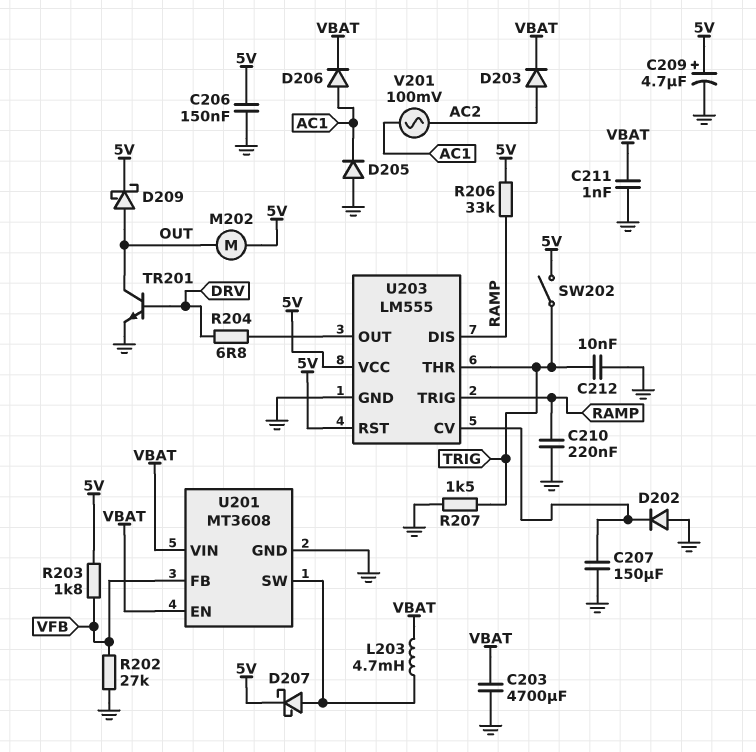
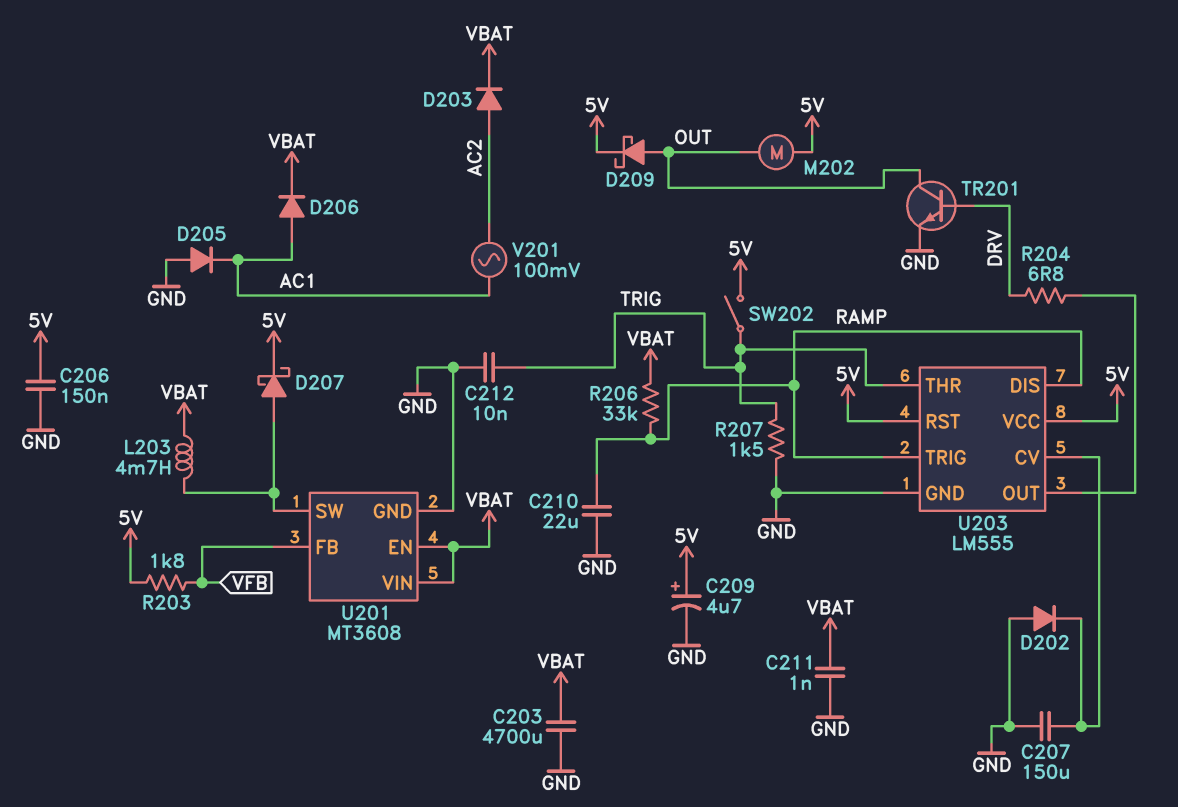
C210: 220nF (GND, RAMP) -> 22uF (GND, RAMP)
R202: 27k (GND, VFB) -> none
R206: 33k (5V, RAMP) -> 33k (RAMP, VBAT)

